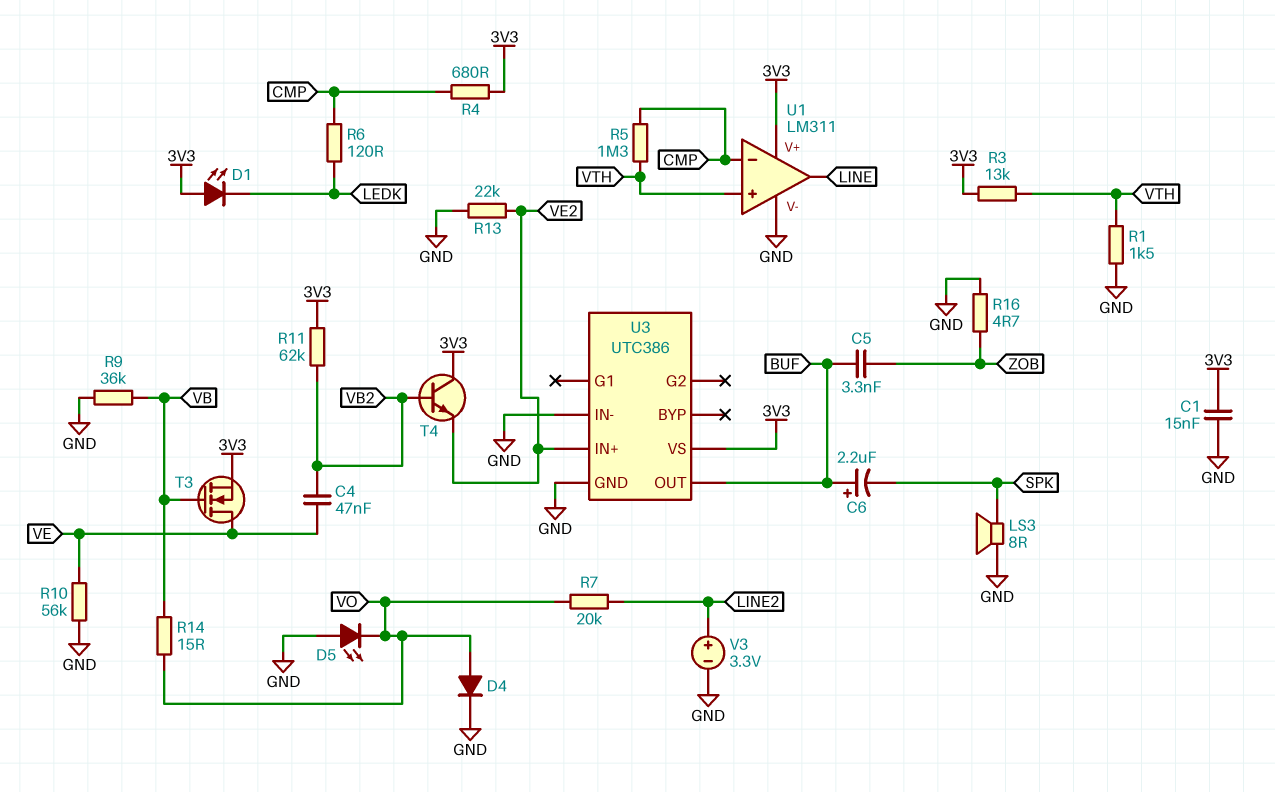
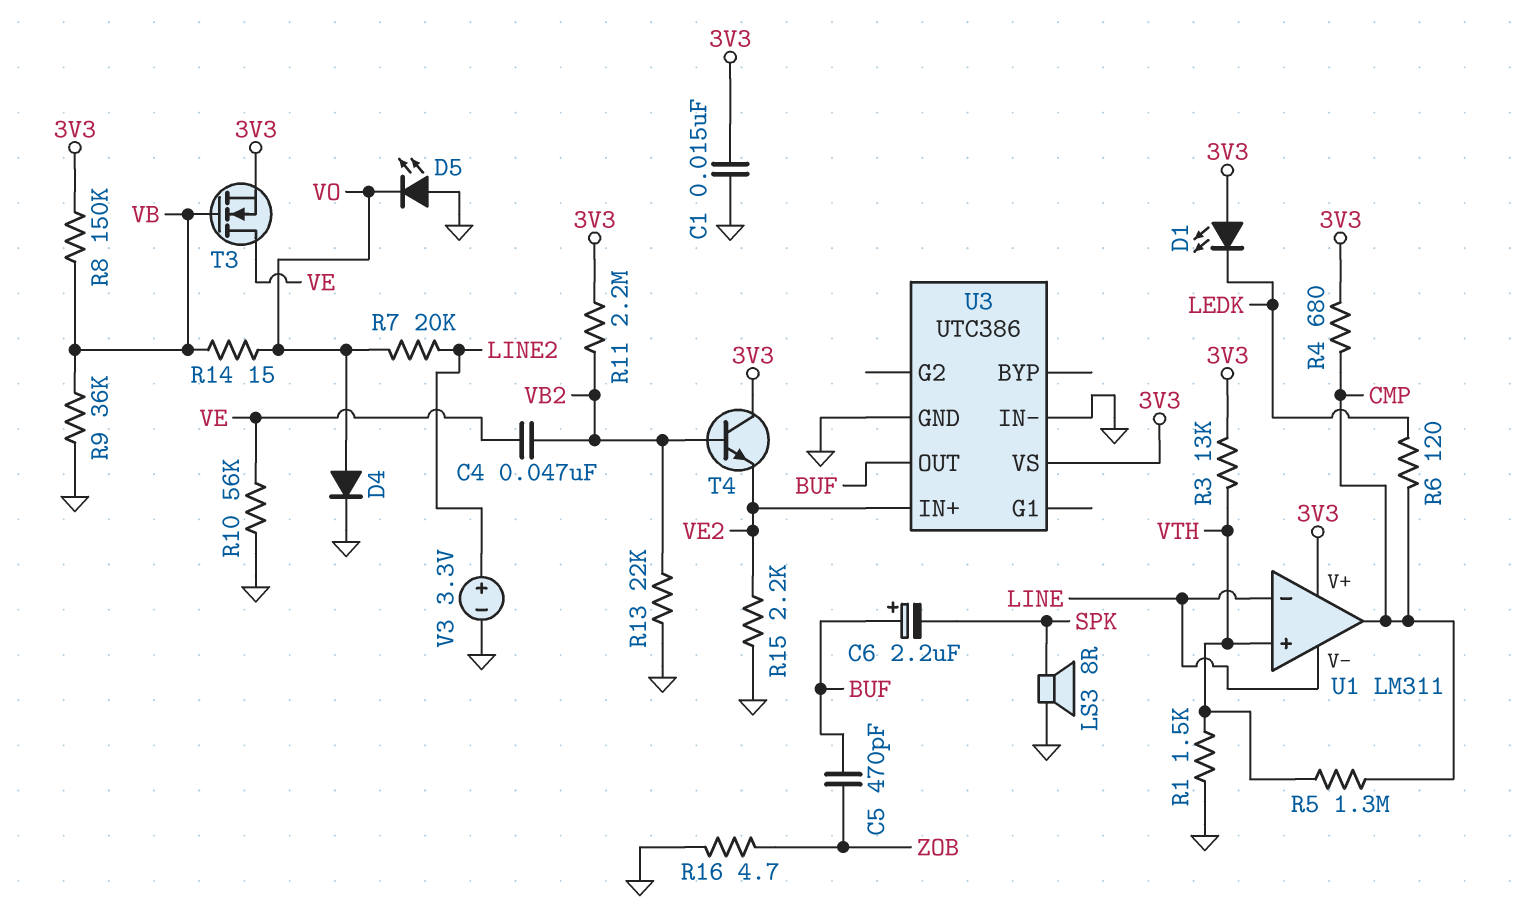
C5: 3.3nF (BUF, ZOB) -> 470pF (BUF, ZOB)
R8: none -> 150k (3V3, VB)
R11: 62k (3V3, VB2) -> 2.2M (3V3, VB2)
R13: 22k (GND, VE2) -> 22k (GND, VB2)
R15: none -> 2.2k (GND, VE2)
U1 pin V-: GND -> LINE
U1 pin in-: CMP -> LINE
U1 pin out: LINE -> CMP

